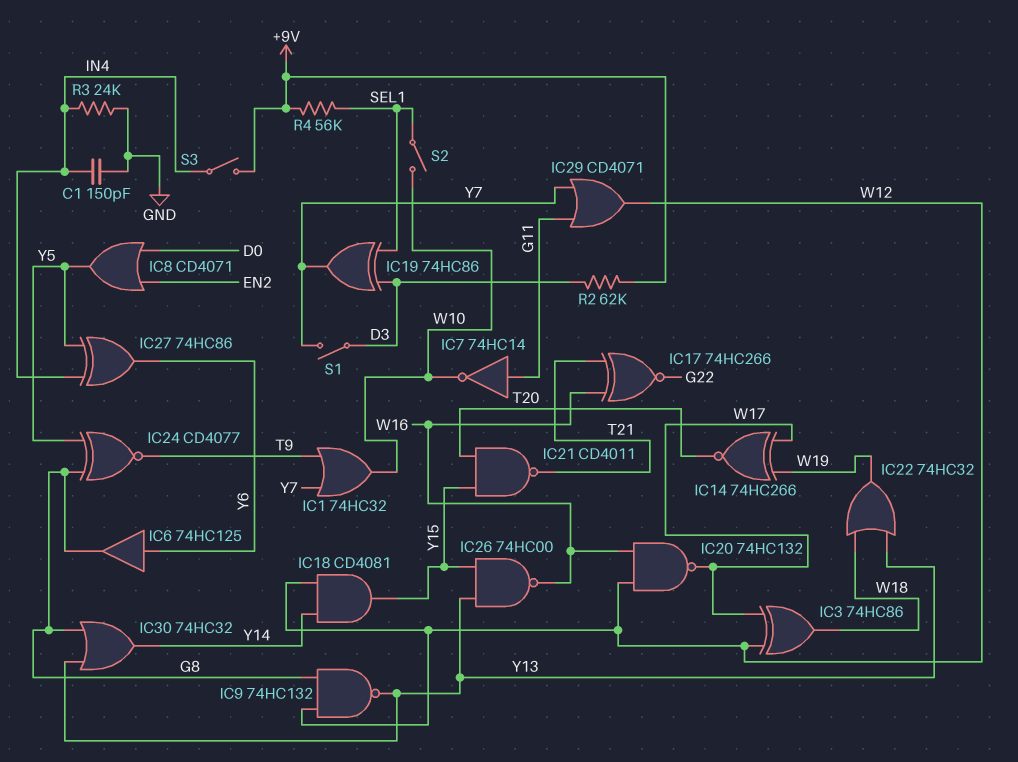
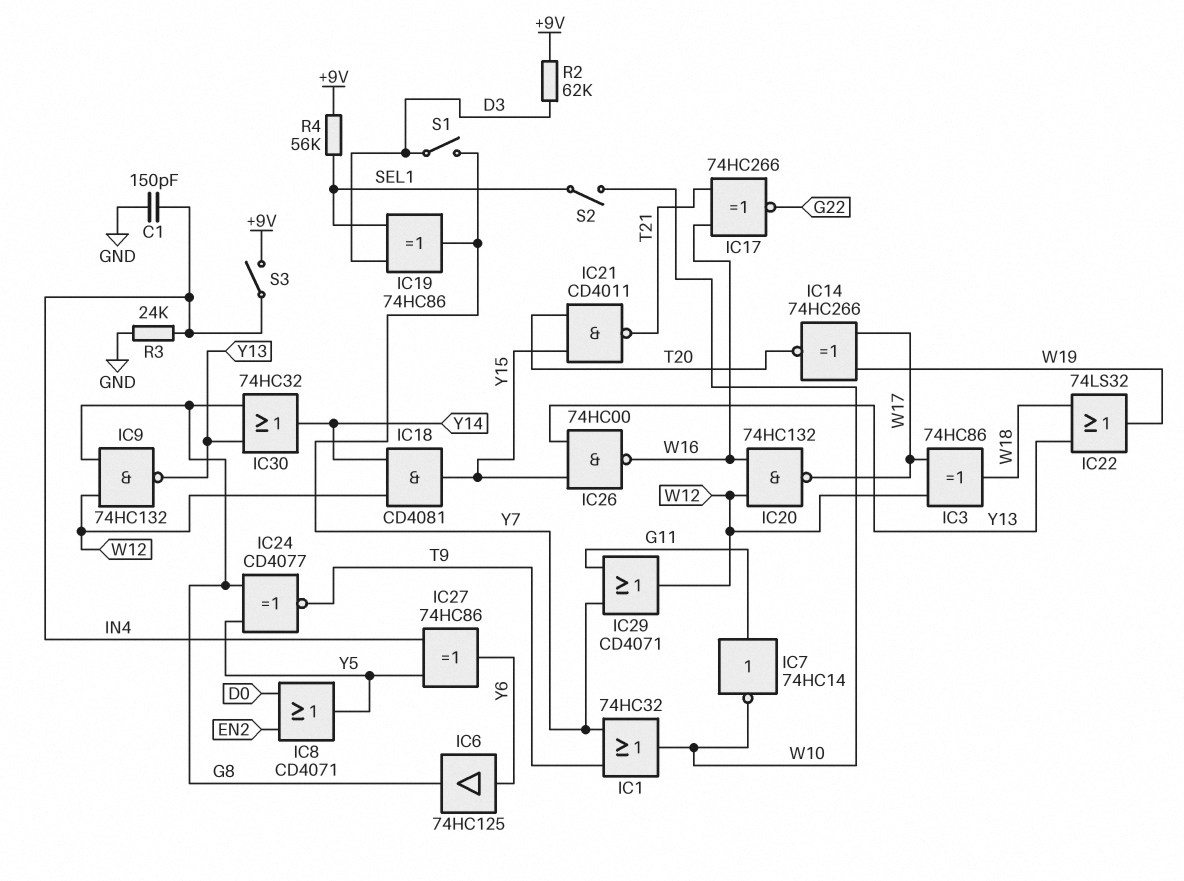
IC22: OR 74HC32 (in W18, in Y13, out W19) -> OR 74LS32 (in W18, in Y13, out W19)

